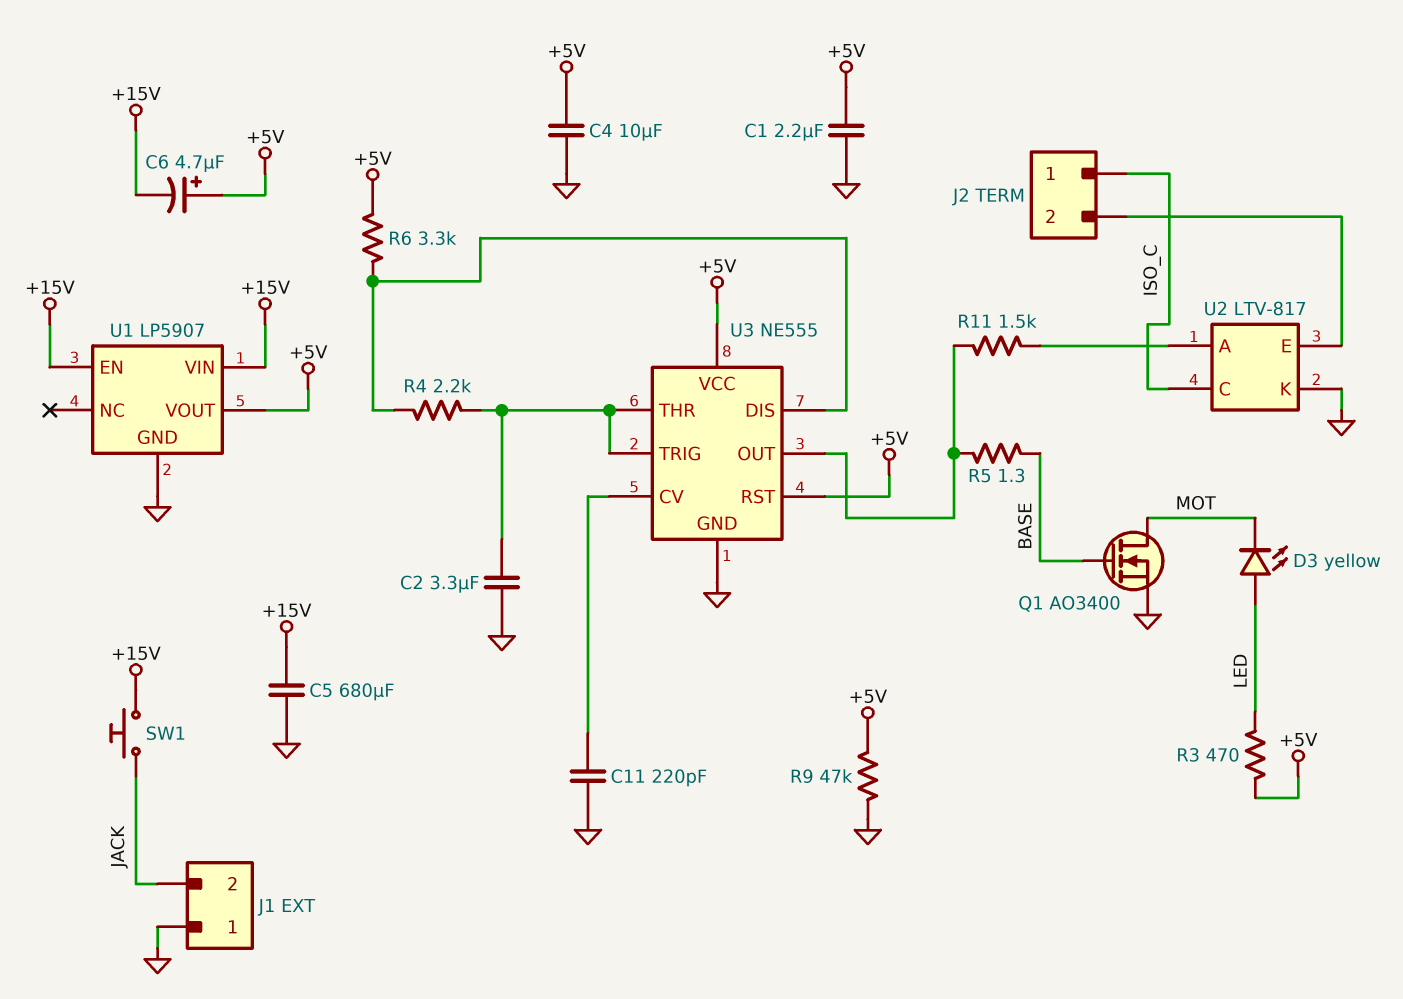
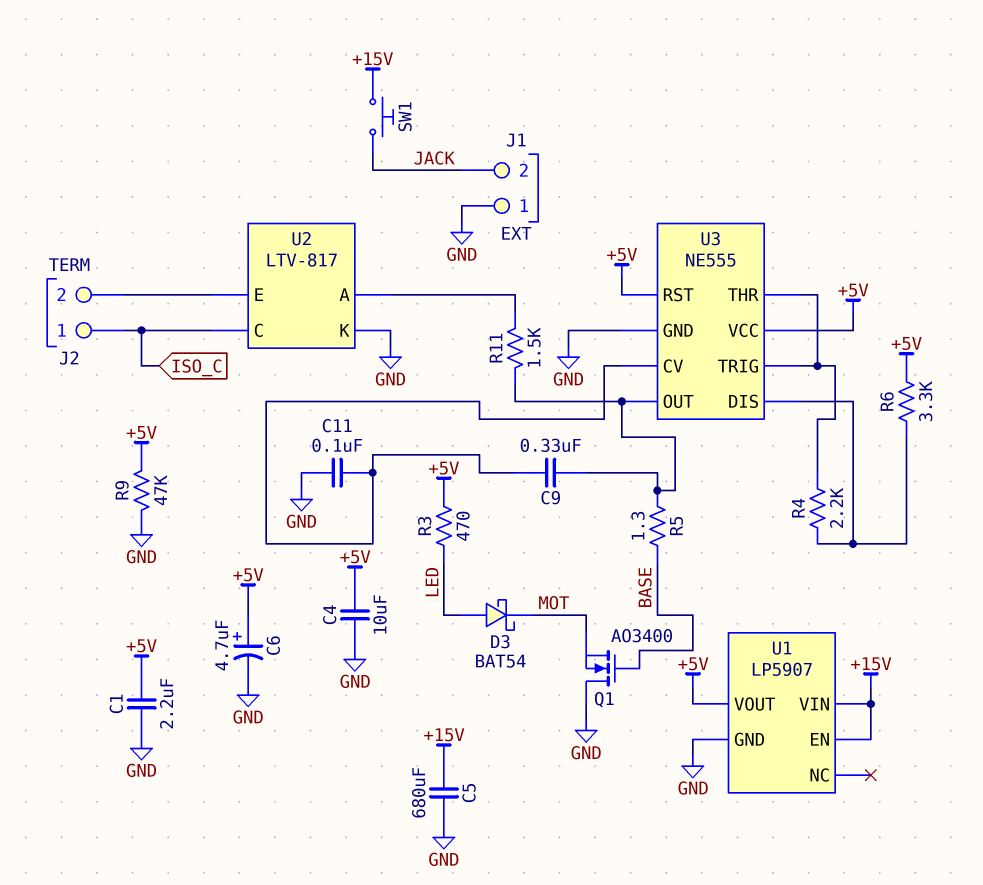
C2: 3.3uF (GND, U3/THR) -> none
C6: 4.7uF (plus +5V, minus +15V) -> 4.7uF (plus +5V, minus GND)
C9: none -> 330nF (U3/CV, U3/OUT)
C11: 220pF (GND, U3/CV) -> 100nF (GND, U3/CV)
D3: LED yellow (A LED, K MOT) -> schottky BAT54 (A LED, K MOT)
Q1: NMOS AO3400 (G BASE, D MOT, S GND) -> NMOS AO3400 (G BASE, D GND, S MOT)

